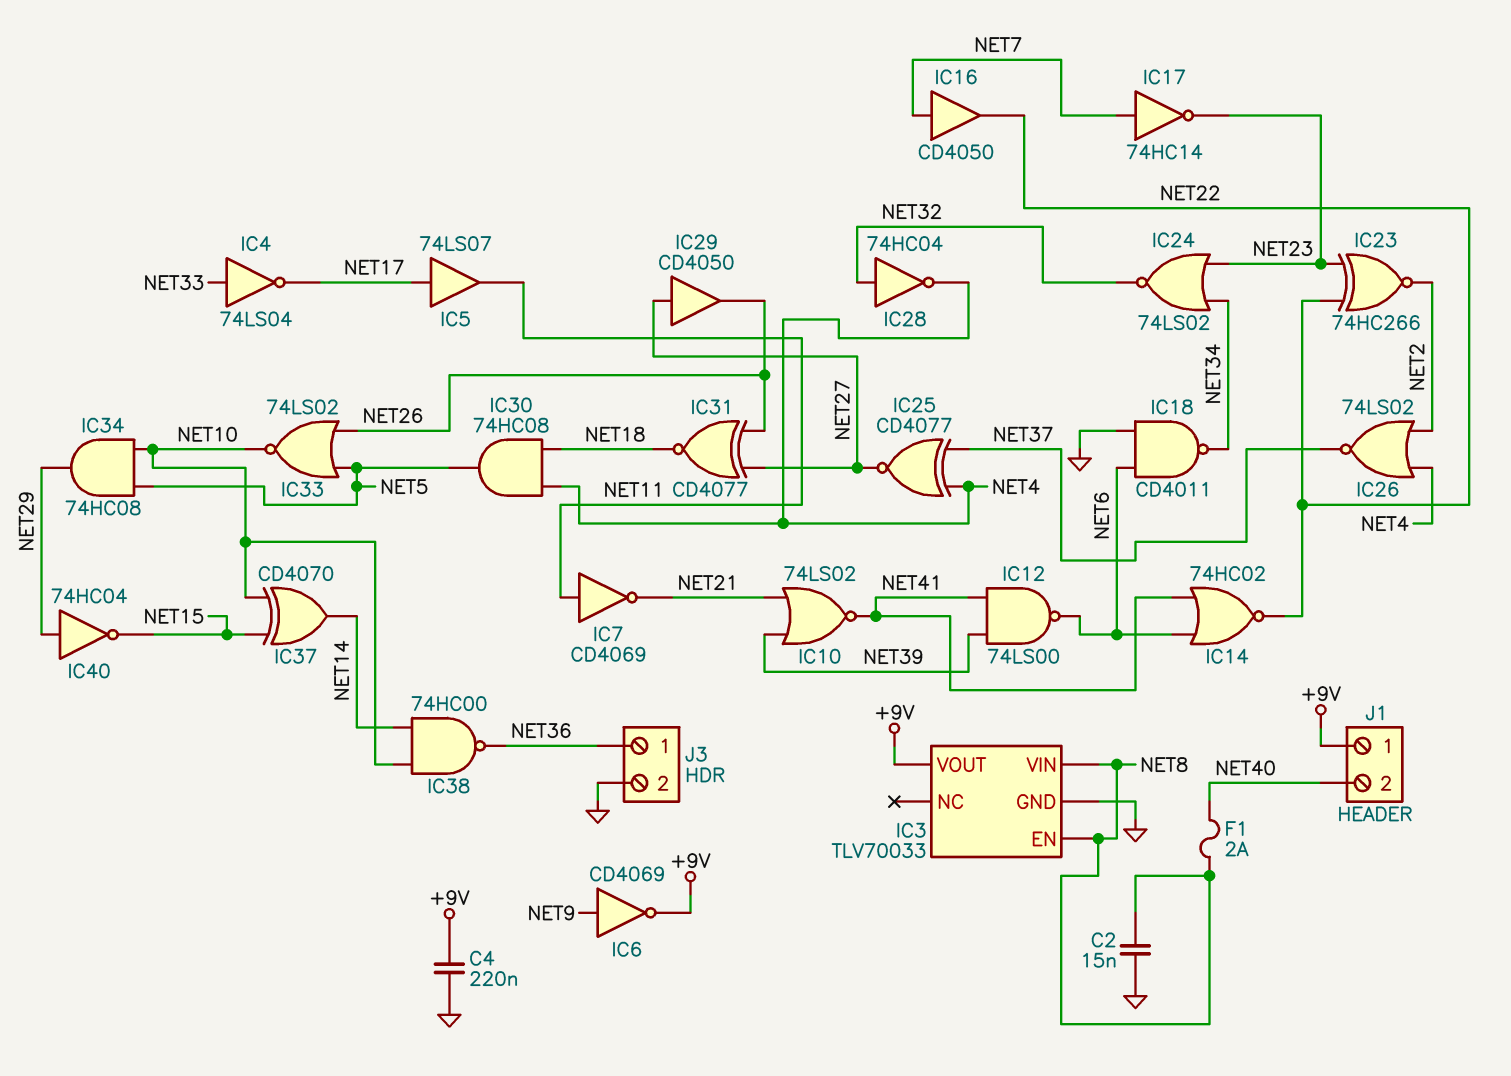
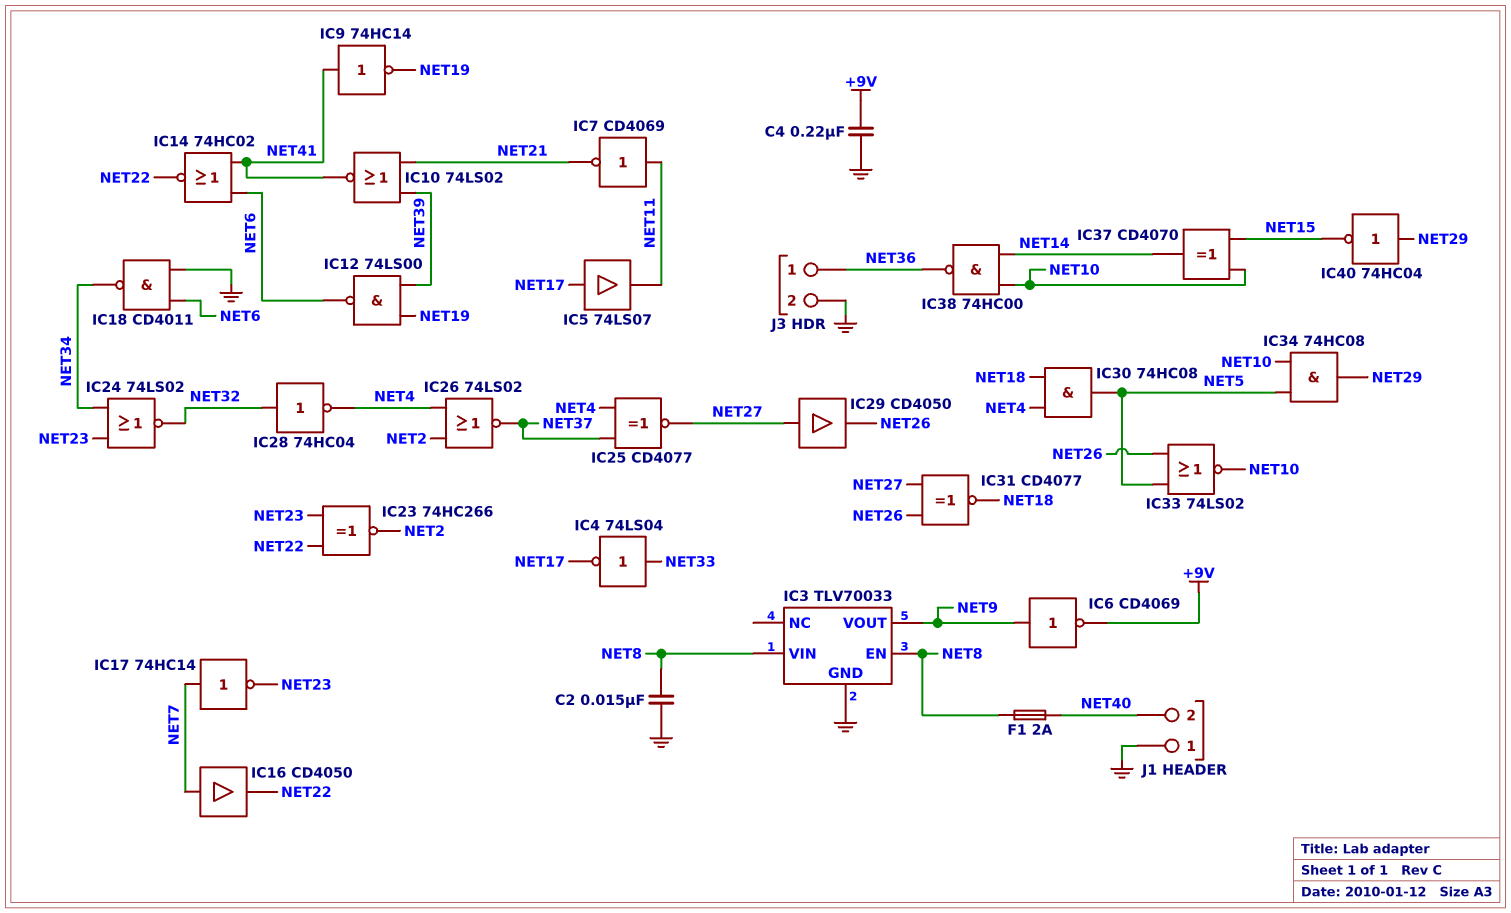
IC3 pin VOUT: +9V -> NET9
IC9: none -> NOT 74HC14 (in NET41, out NET19)
IC12: NAND 74LS00 (in NET39, in NET41, out NET6) -> NAND 74LS00 (in NET19, in NET39, out NET6)
J1 pin 1: +9V -> GND

